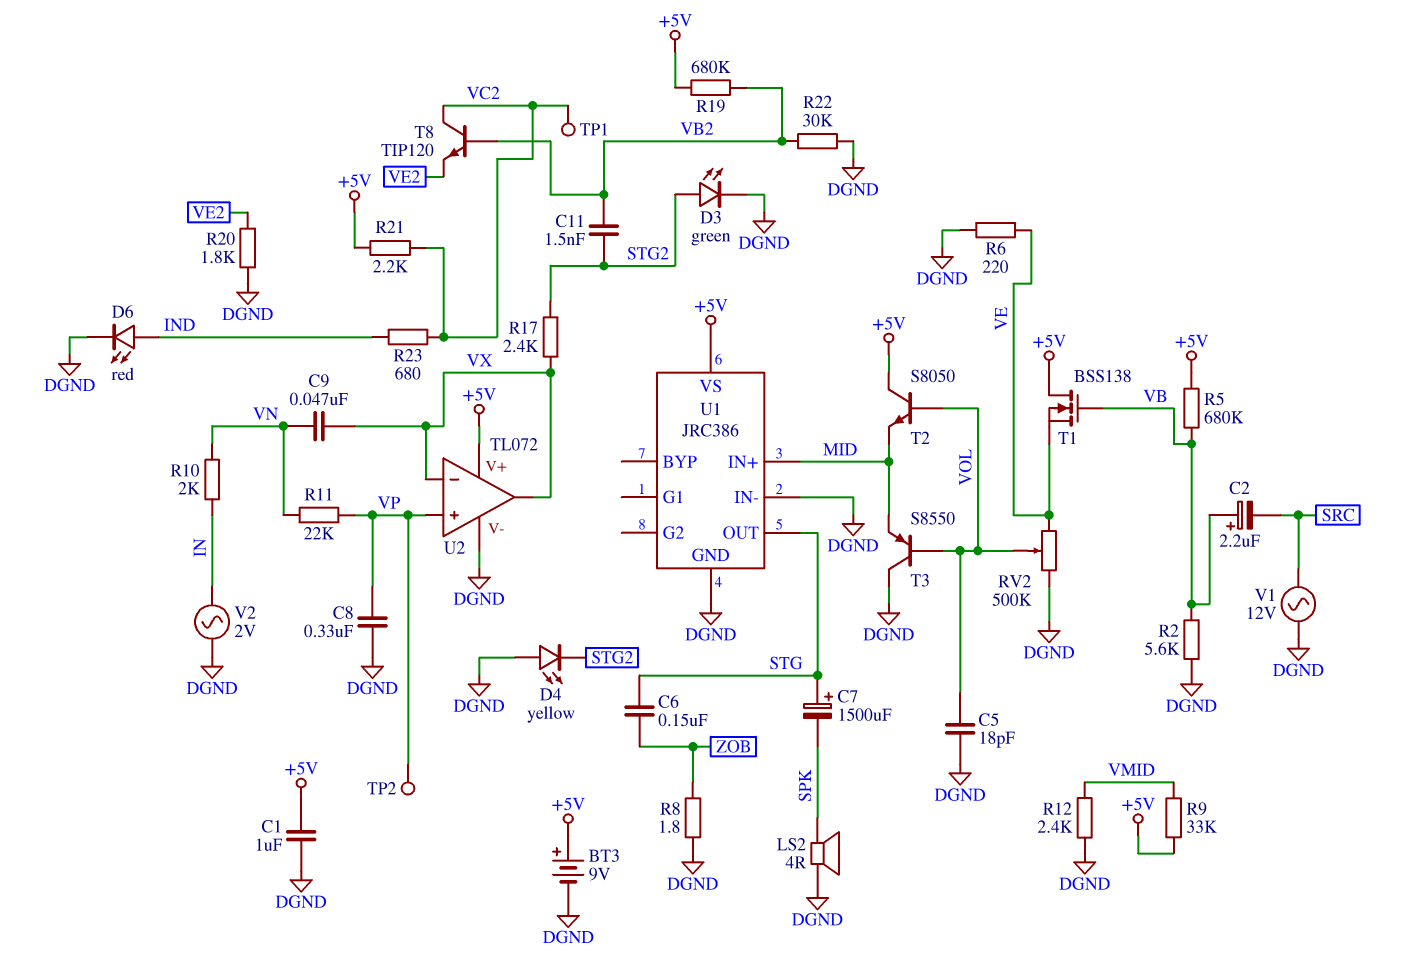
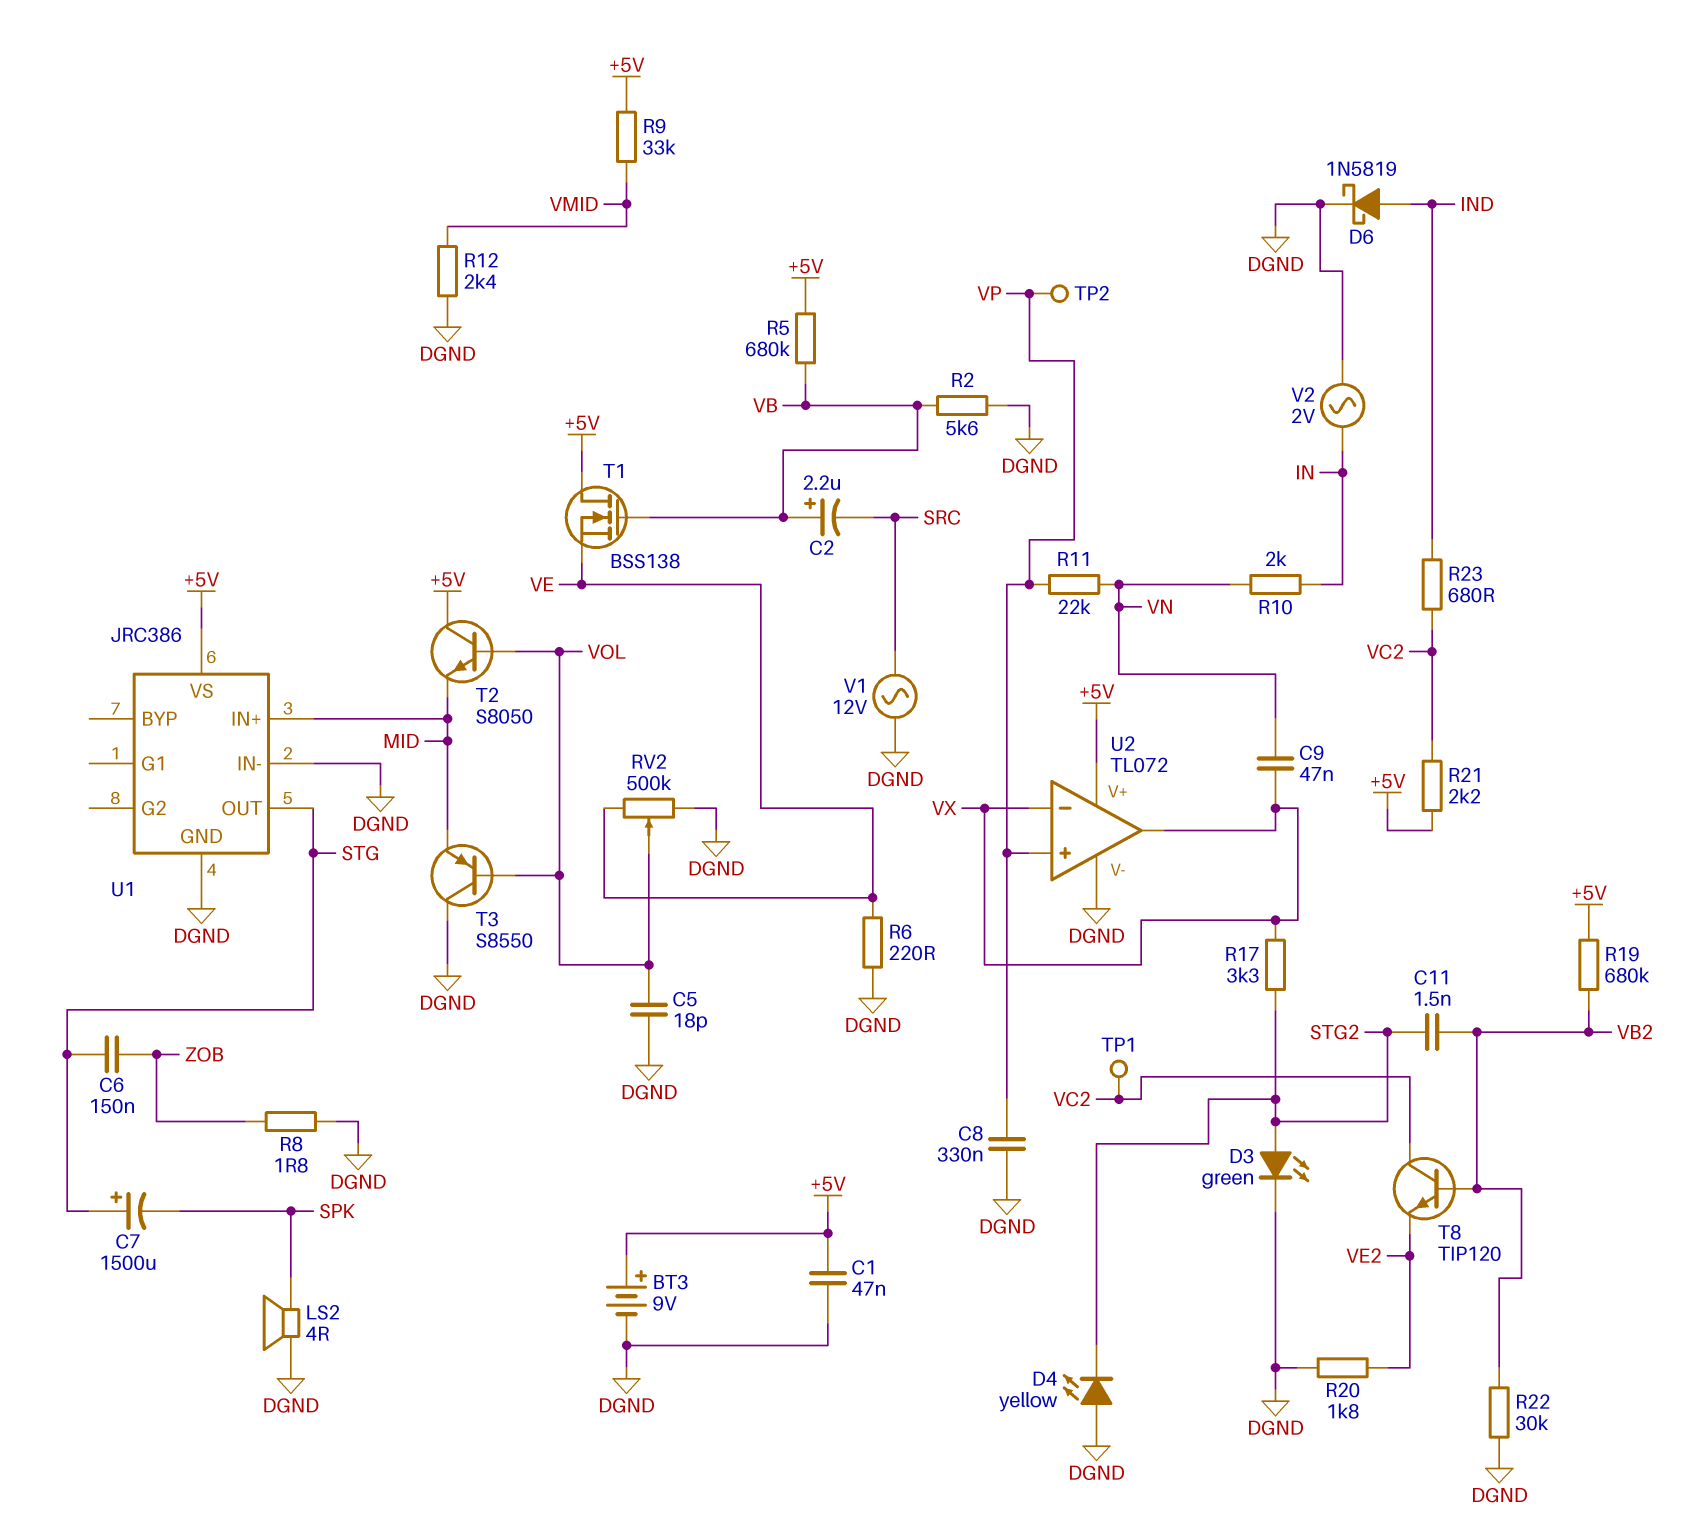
C1: 1uF (+5V, DGND) -> 47nF (+5V, DGND)
D6: LED red (A IND, K DGND) -> schottky 1N5819 (A IND, K DGND)
R17: 2.4k (STG2, VX) -> 3.3k (STG2, VX)

